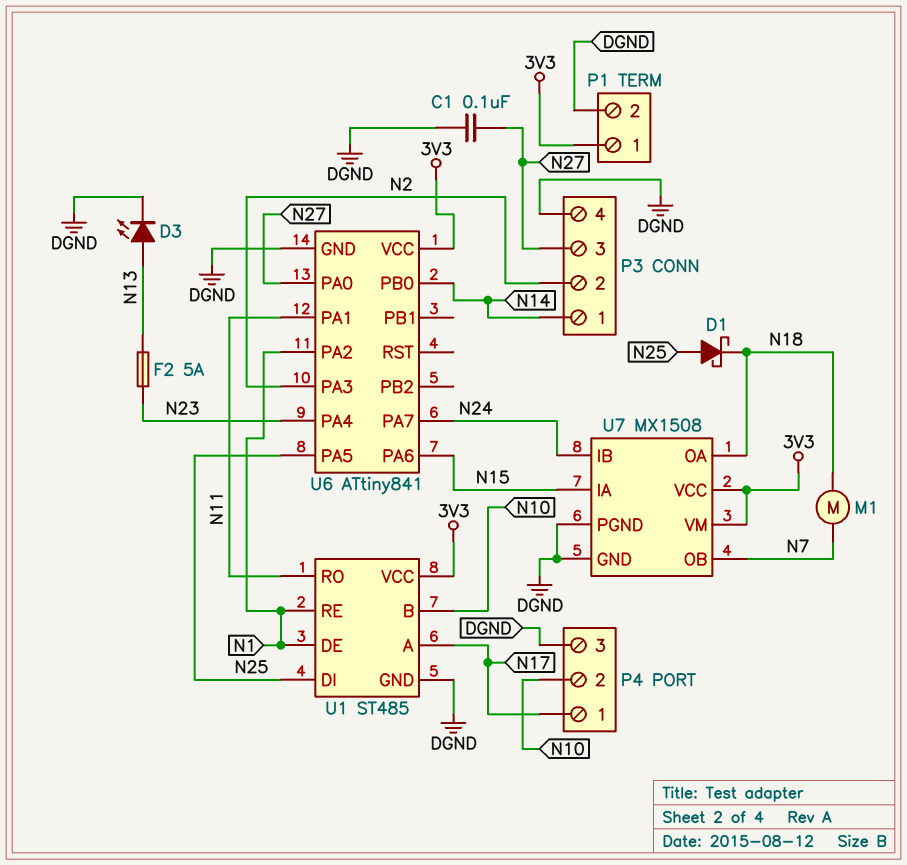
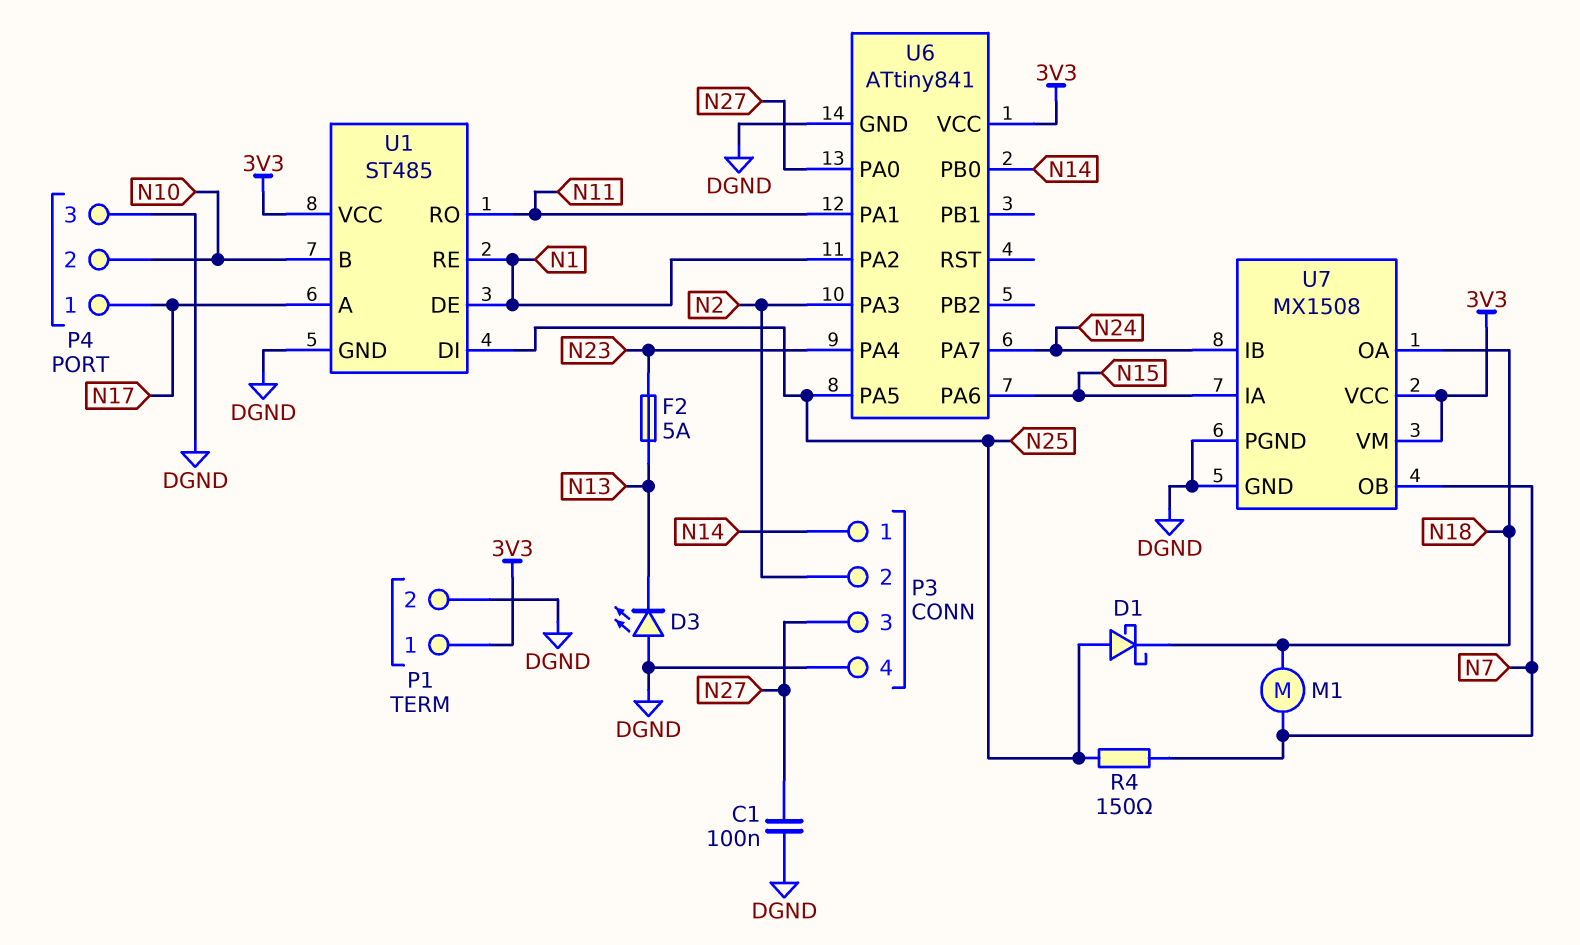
D3: LED (A N13, K DGND) -> LED (A DGND, K N13)
R4: none -> 150 (N7, N25)

